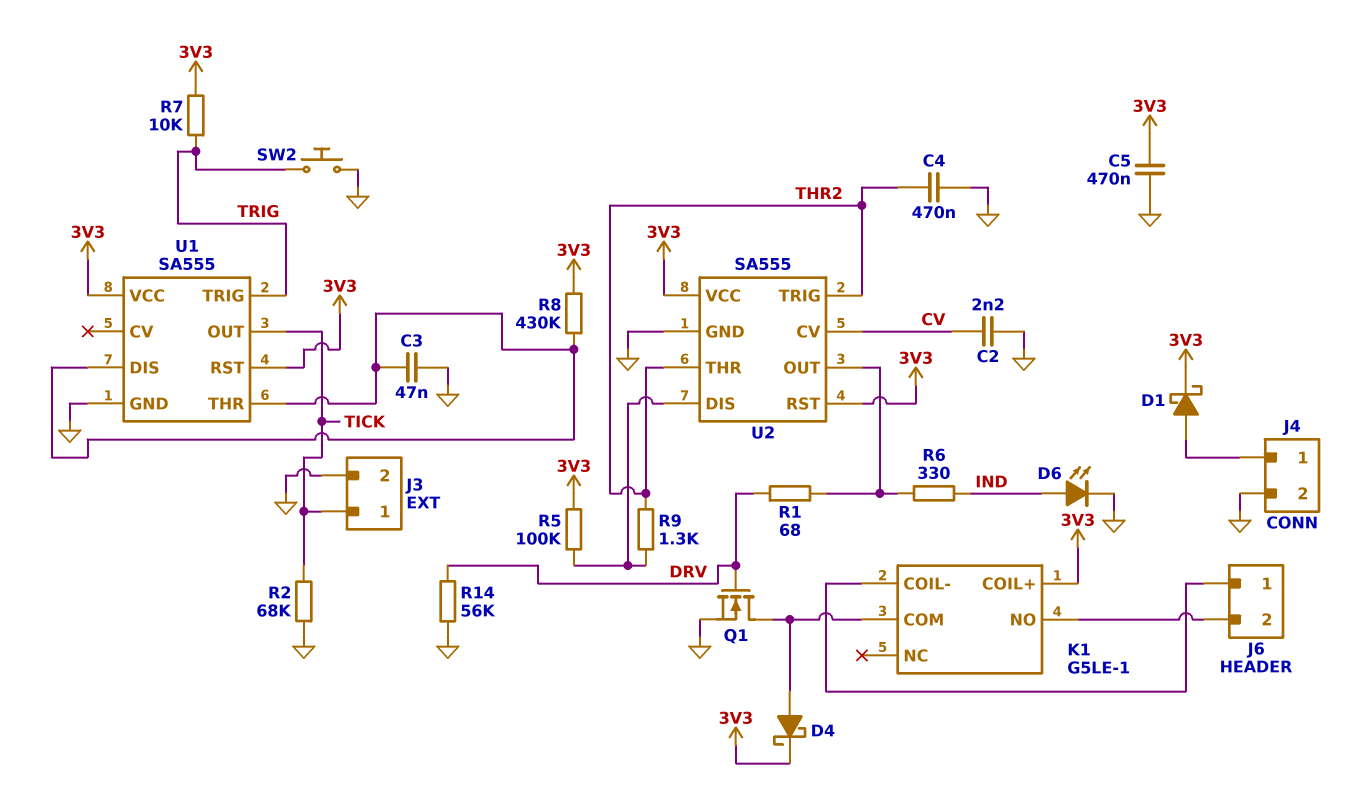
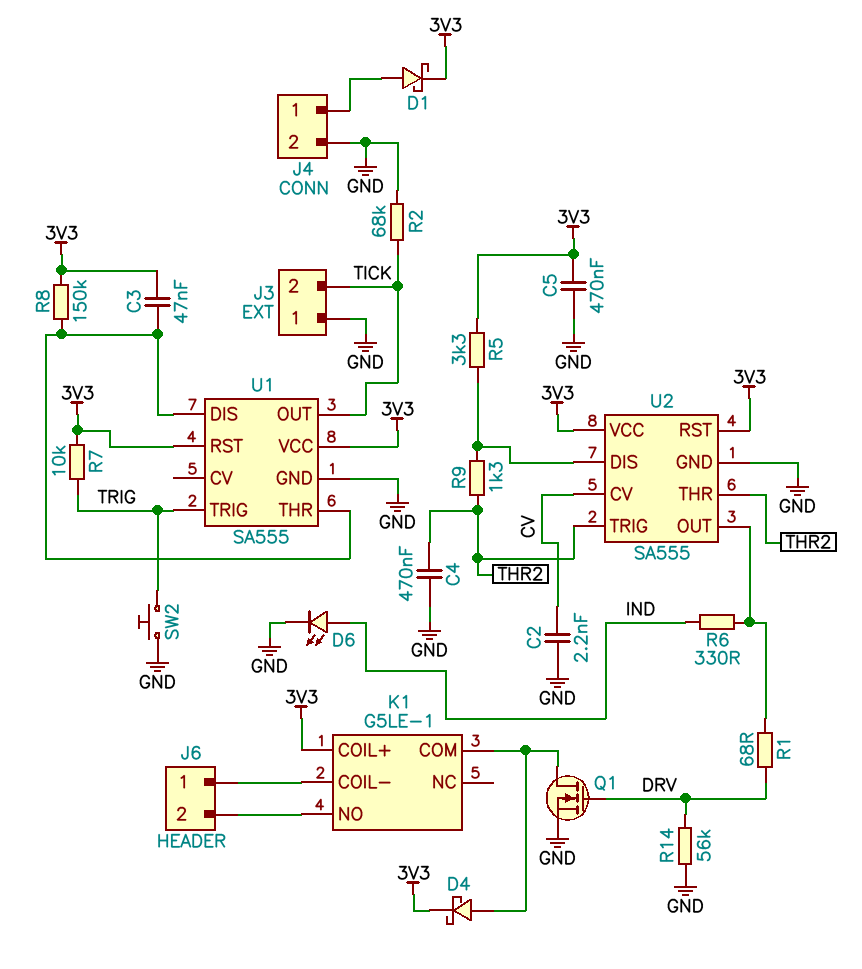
C3: 47nF (GND, U1/DIS) -> 47nF (3V3, U1/DIS)
J3 pin 1: TICK -> GND
J3 pin 2: GND -> TICK
R5: 100k (3V3, U2/DIS) -> 3.3k (3V3, U2/DIS)
R8: 430k (3V3, U1/DIS) -> 150k (3V3, U1/DIS)

